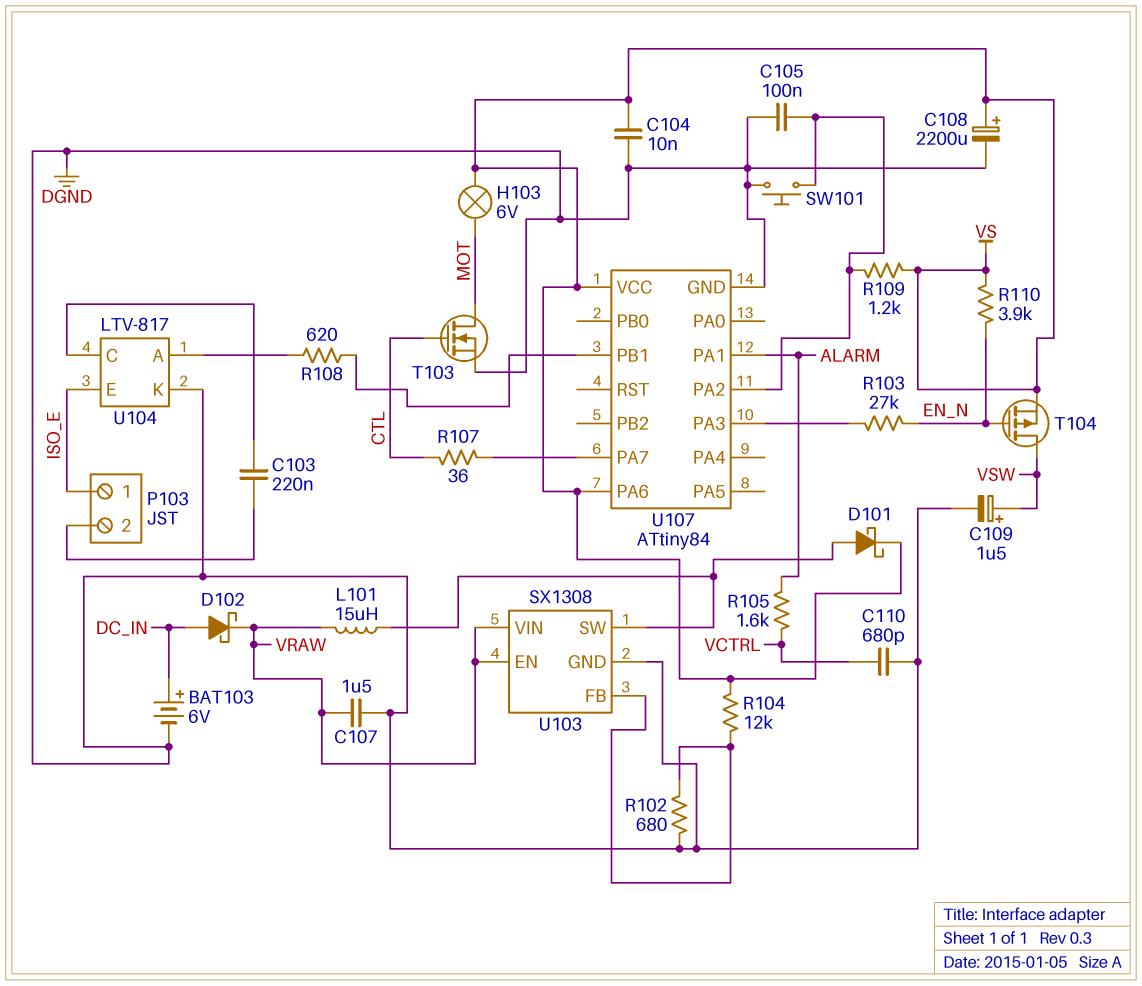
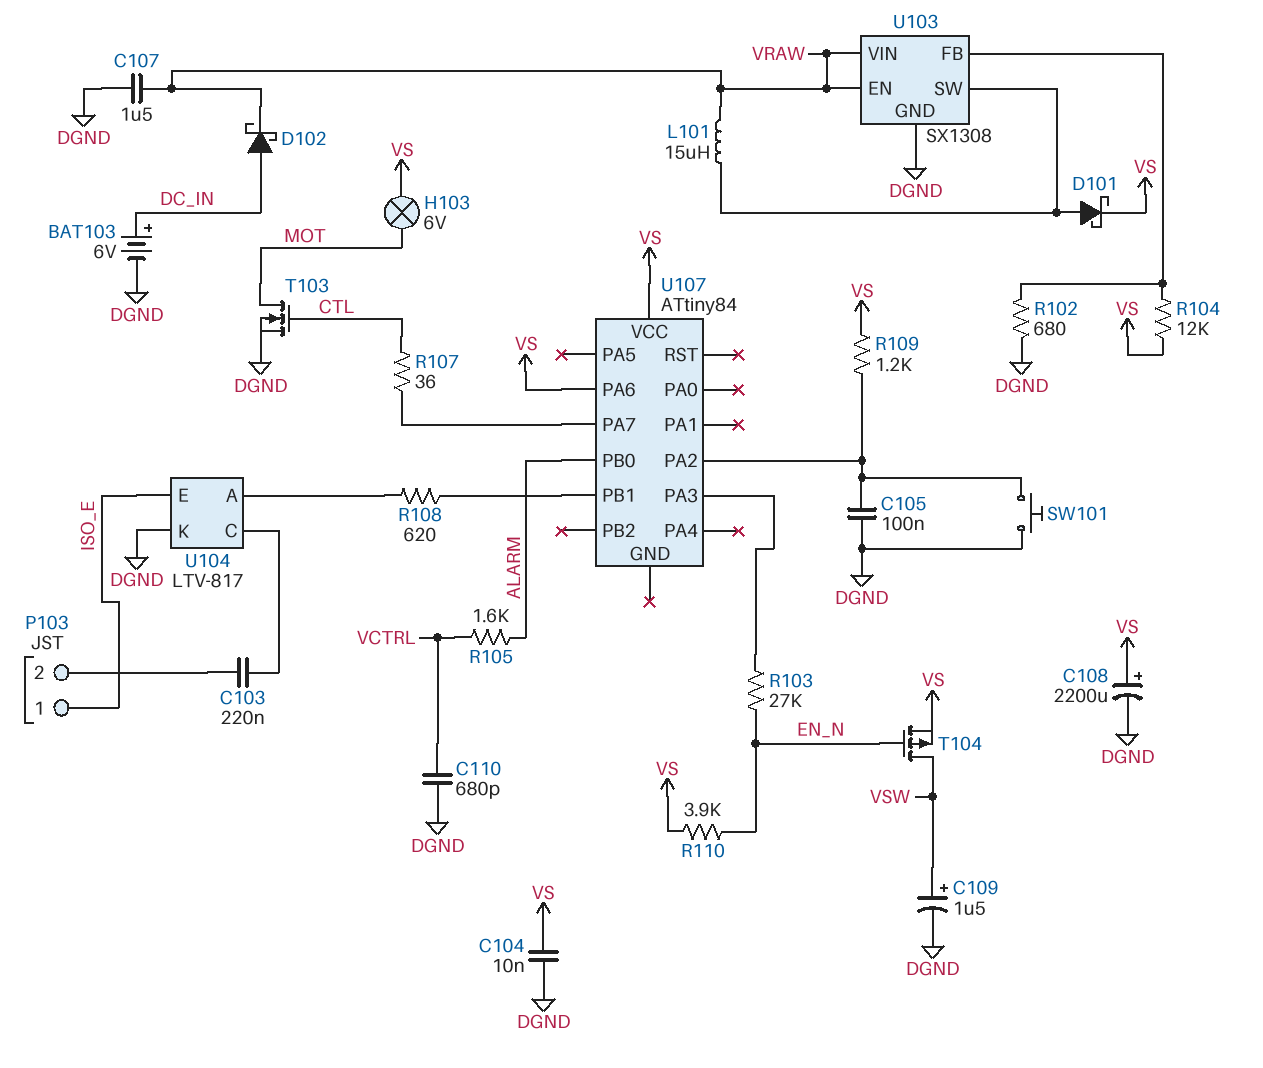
U107 pin GND: DGND -> none
U107 pin PA1: ALARM -> none
U107 pin PB0: none -> ALARM

